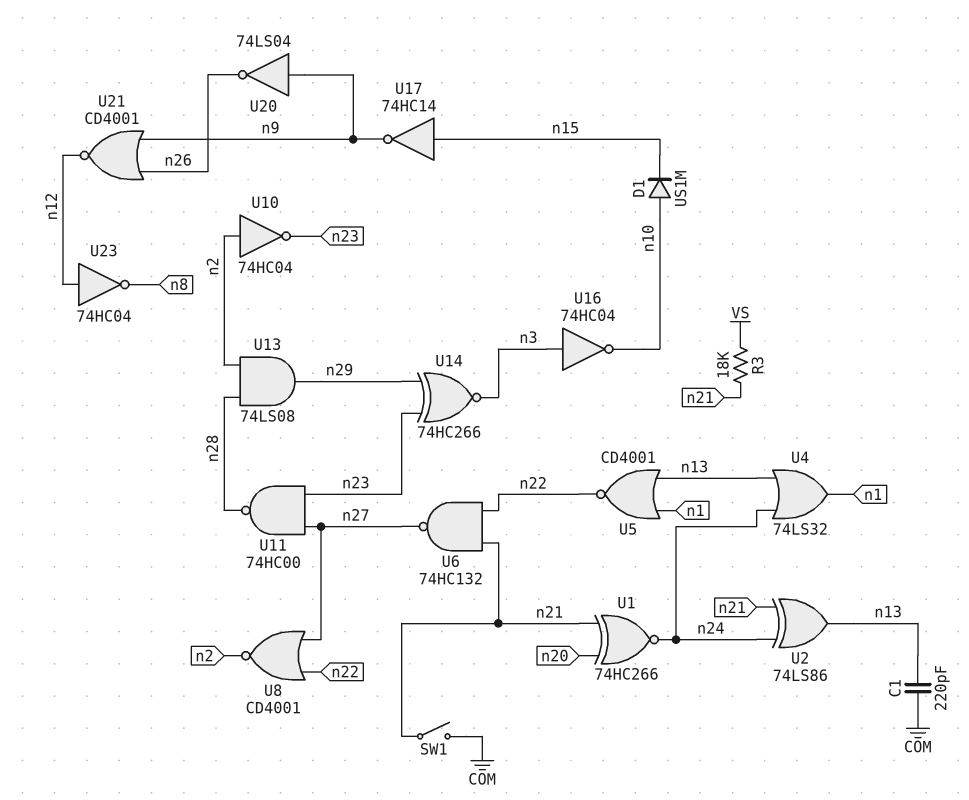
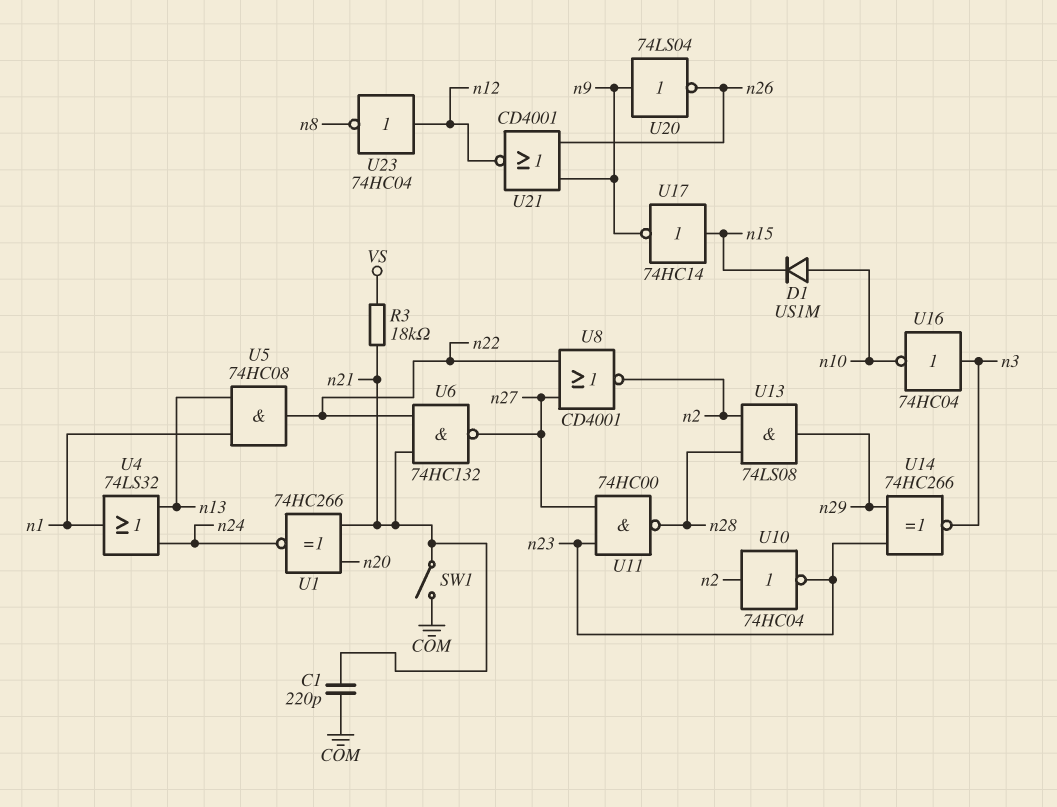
C1: 220pF (COM, n13) -> 220pF (COM, n21)
U2: XOR 74LS86 (in n21, in n24, out n13) -> none
U5: NOR CD4001 (in n1, in n13, out n22) -> AND 74HC08 (in n1, in n13, out n22)

